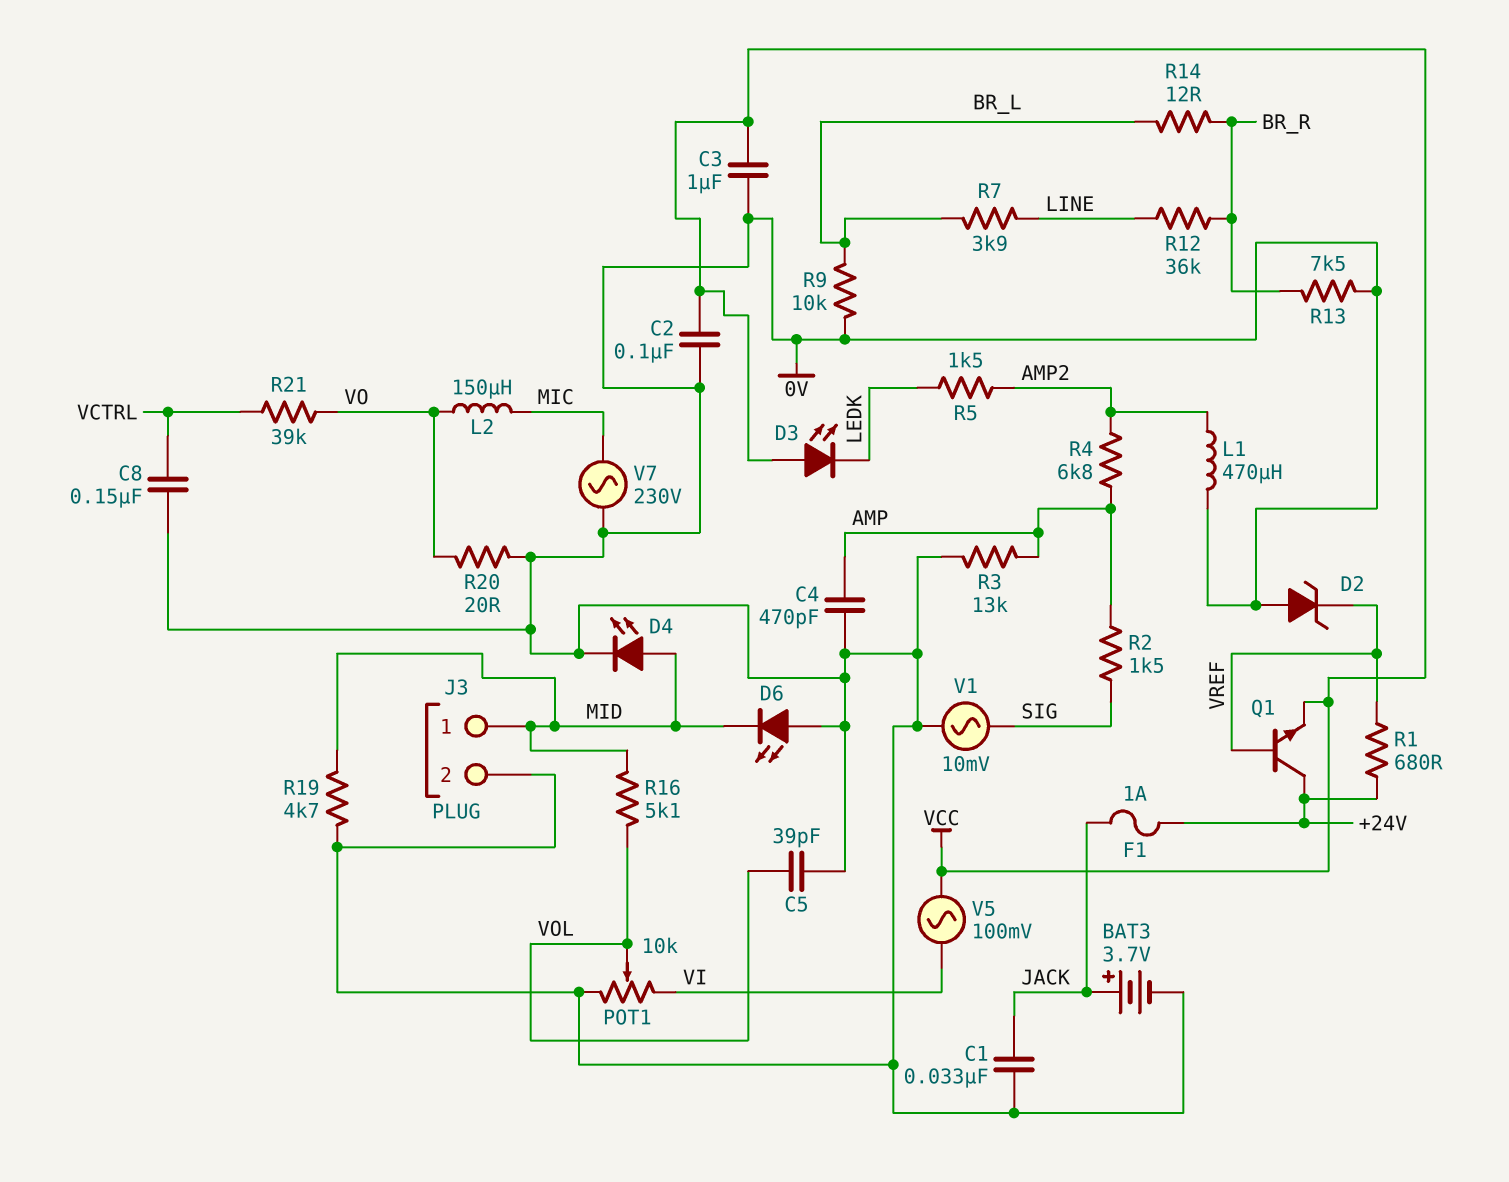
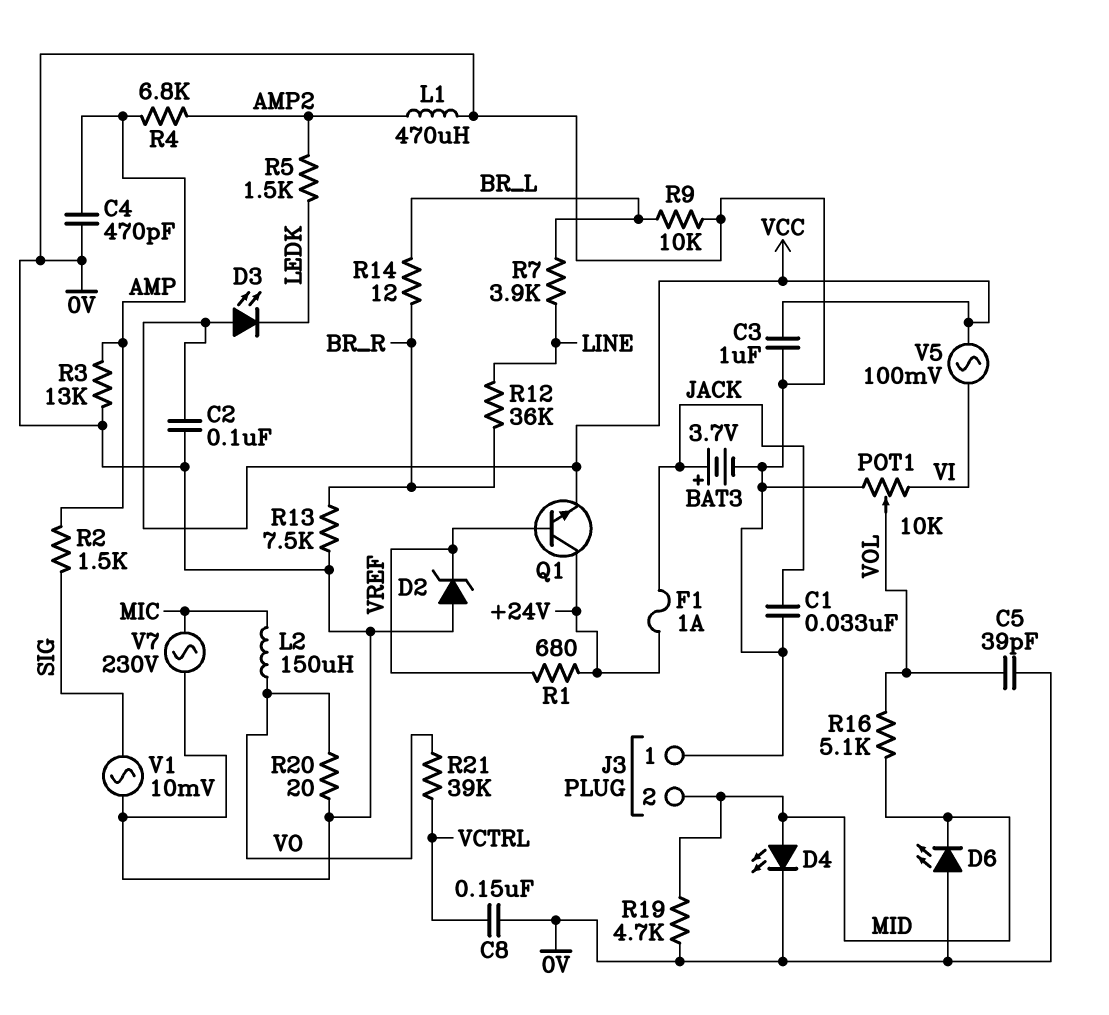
J3 pin 1: MID -> 0V
J3 pin 2: 0V -> MID

